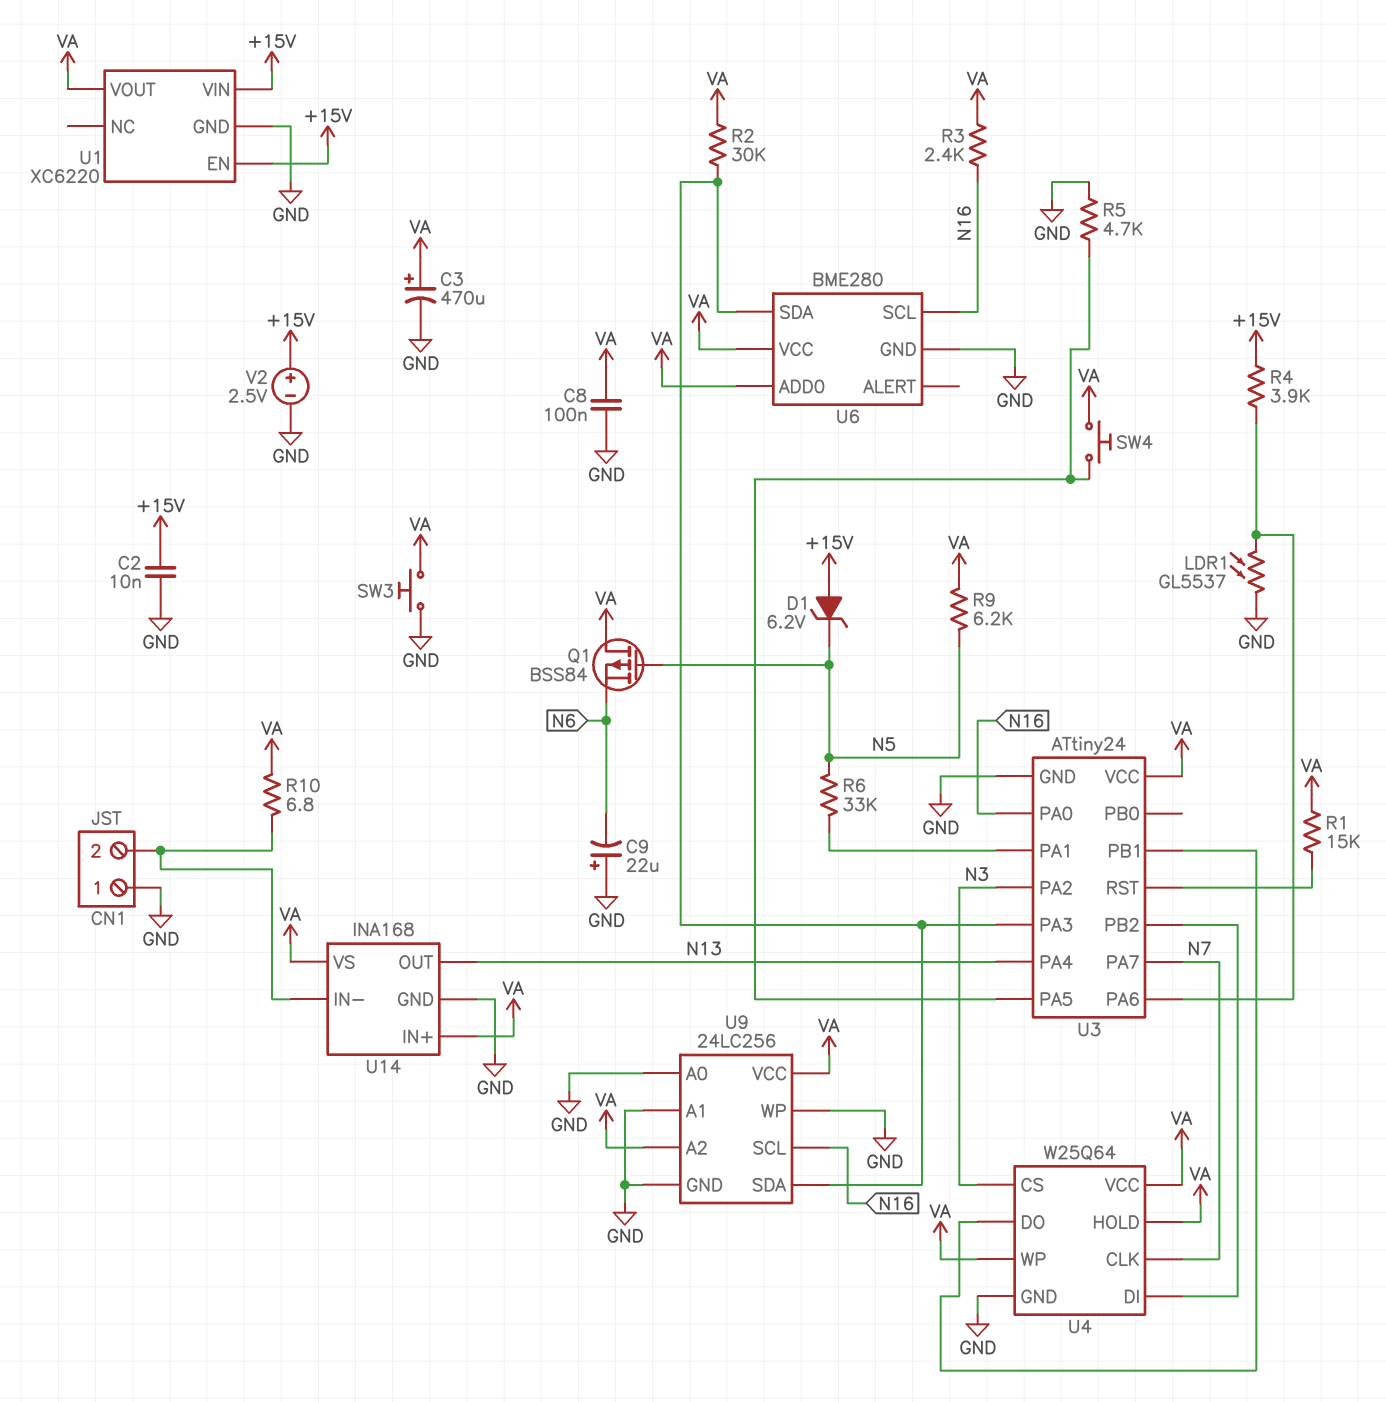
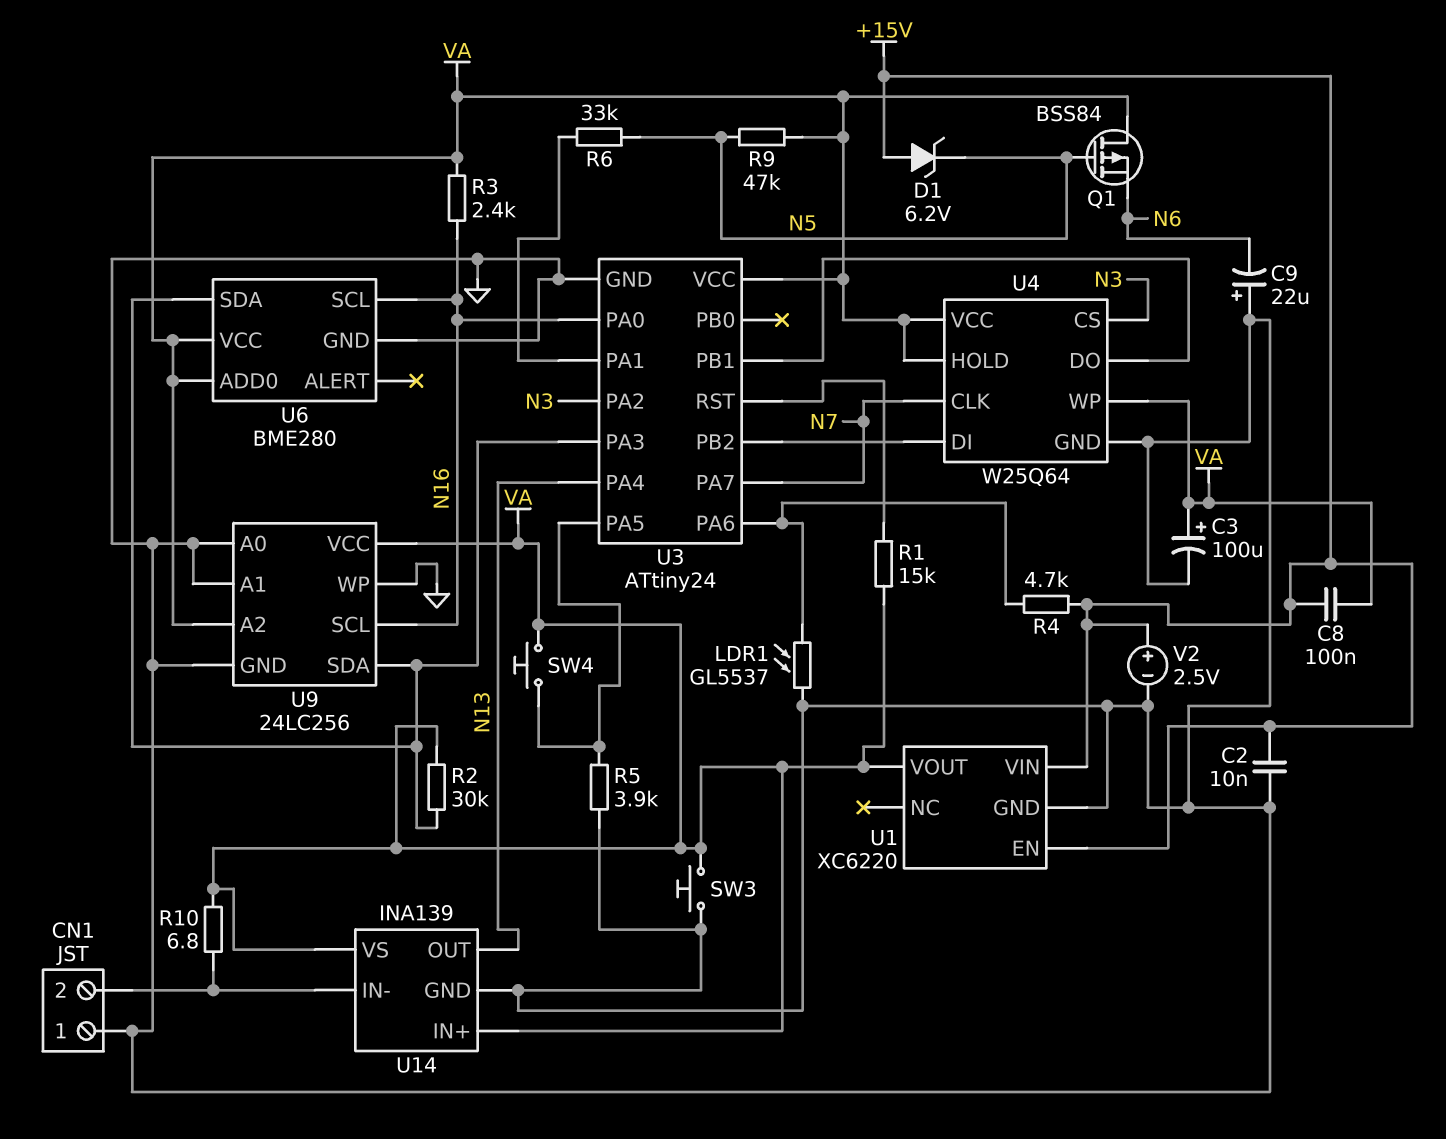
C3: 470uF (plus VA, minus GND) -> 100uF (plus VA, minus GND)
C8: 100nF (GND, VA) -> 100nF (+15V, VA)
R4: 3.9k (+15V, U3/PA6) -> 4.7k (+15V, U3/PA6)
R5: 4.7k (GND, U3/PA5) -> 3.9k (GND, U3/PA5)
R9: 6.2k (N5, VA) -> 47k (N5, VA)
U14: INA168 -> INA139

